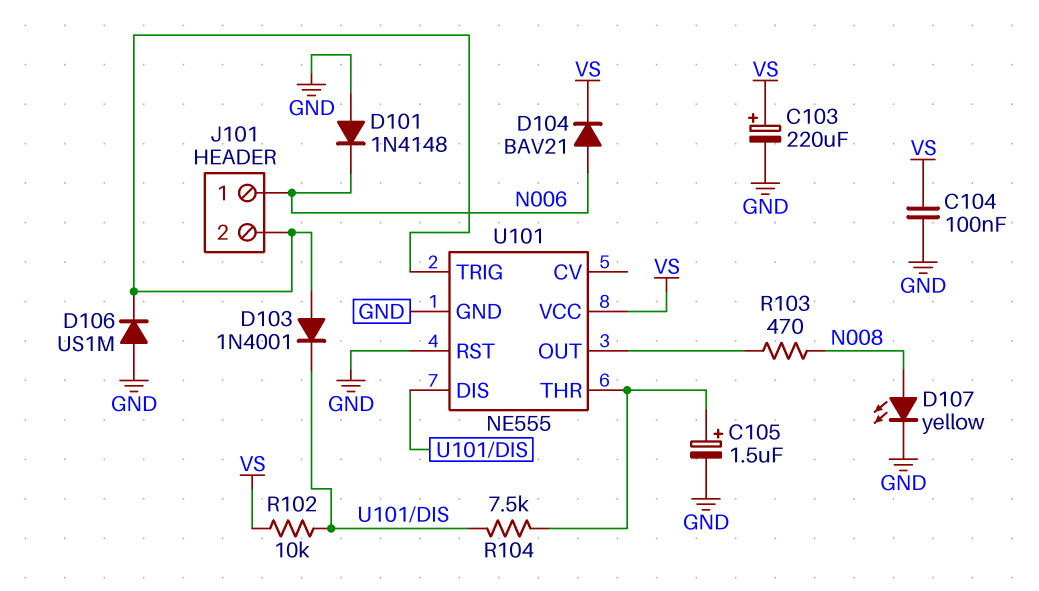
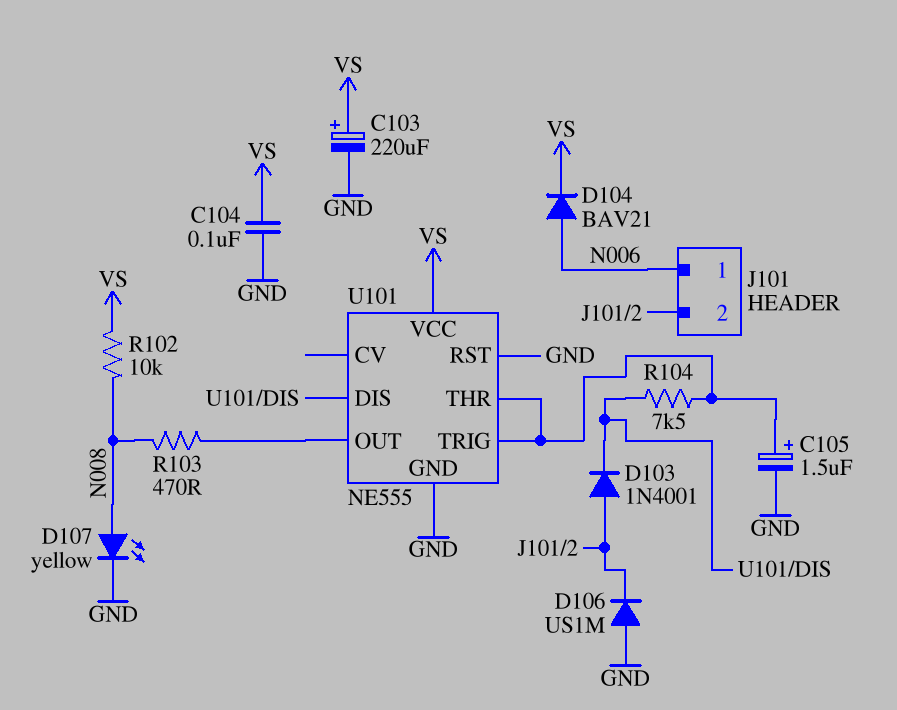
D101: diode 1N4148 (A GND, K N006) -> none
R102: 10k (U101/DIS, VS) -> 10k (N008, VS)
U101 pin TRIG: J101/2 -> U101/THR

